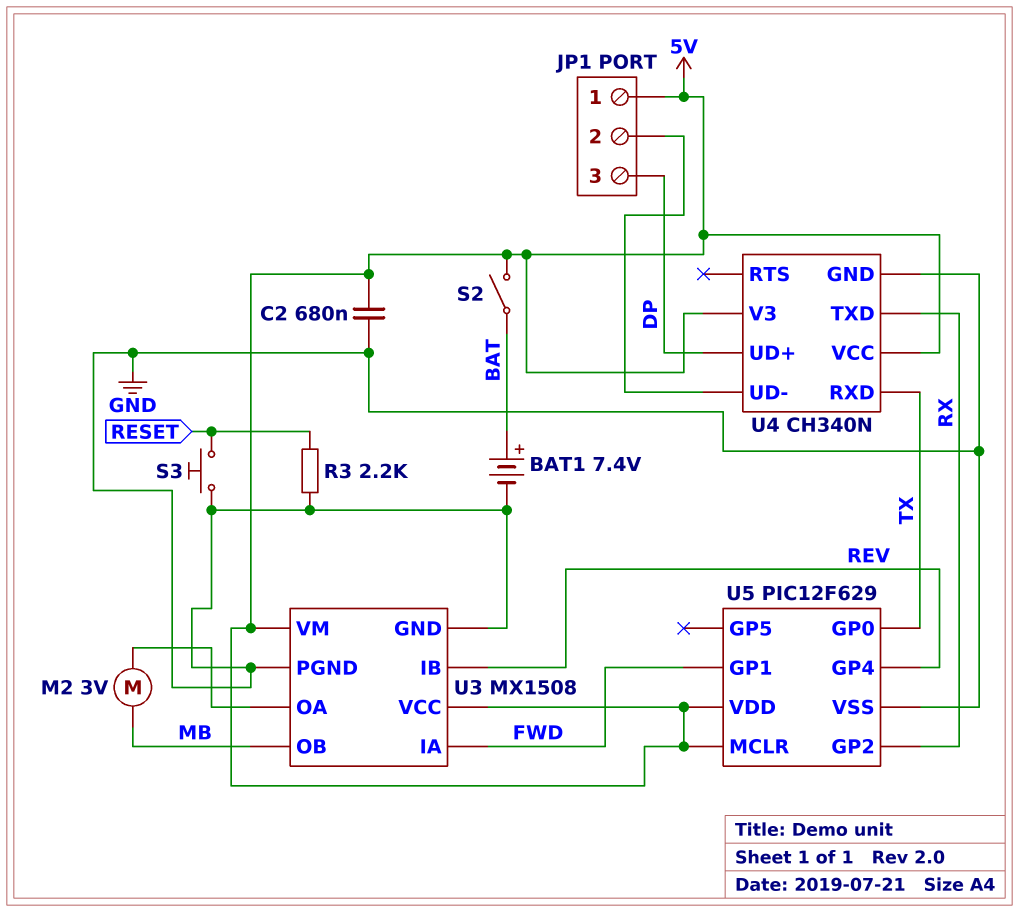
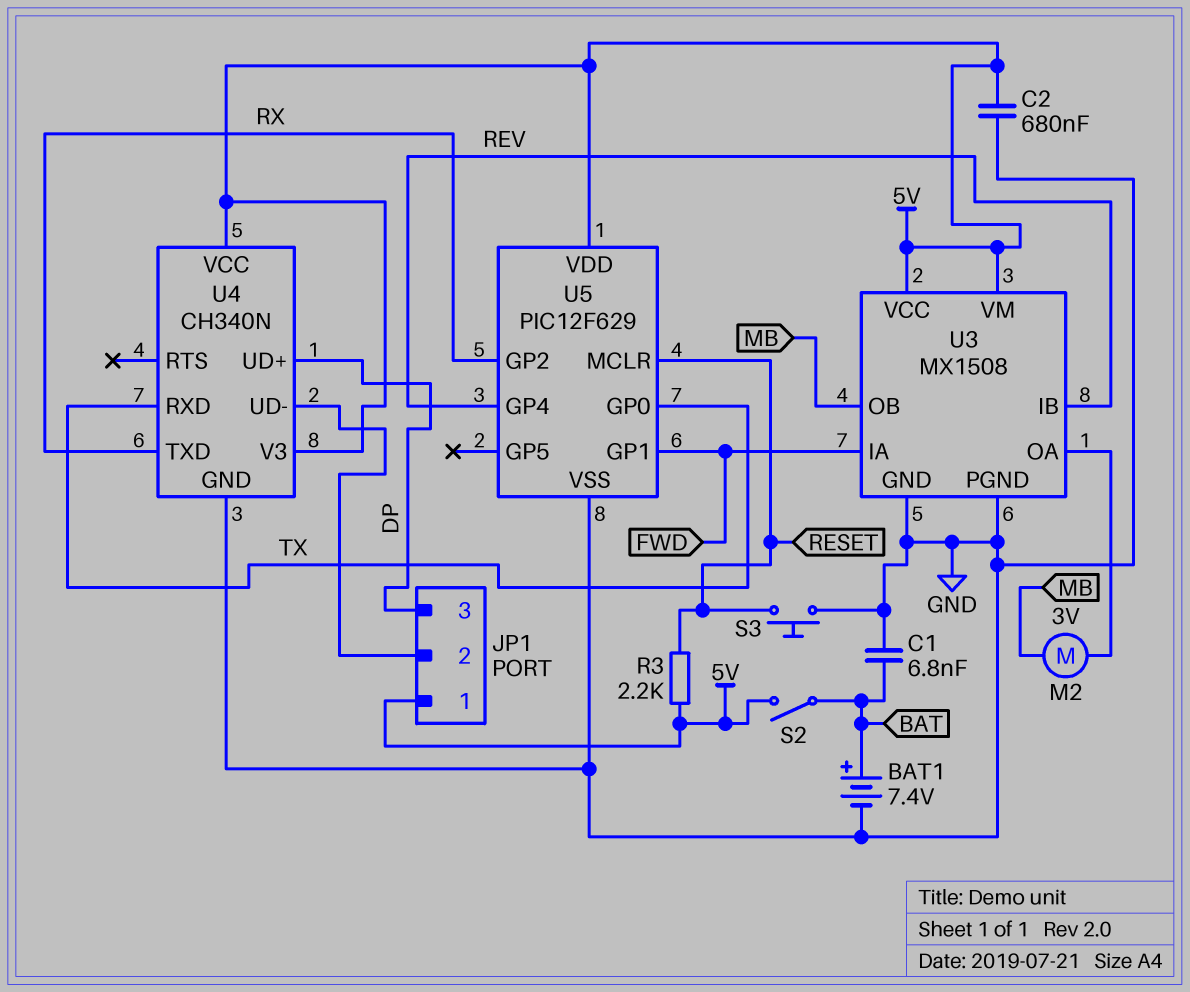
C1: none -> 6.8nF (BAT, GND)
R3: 2.2k (GND, RESET) -> 2.2k (5V, RESET)
U5 pin MCLR: 5V -> RESET

